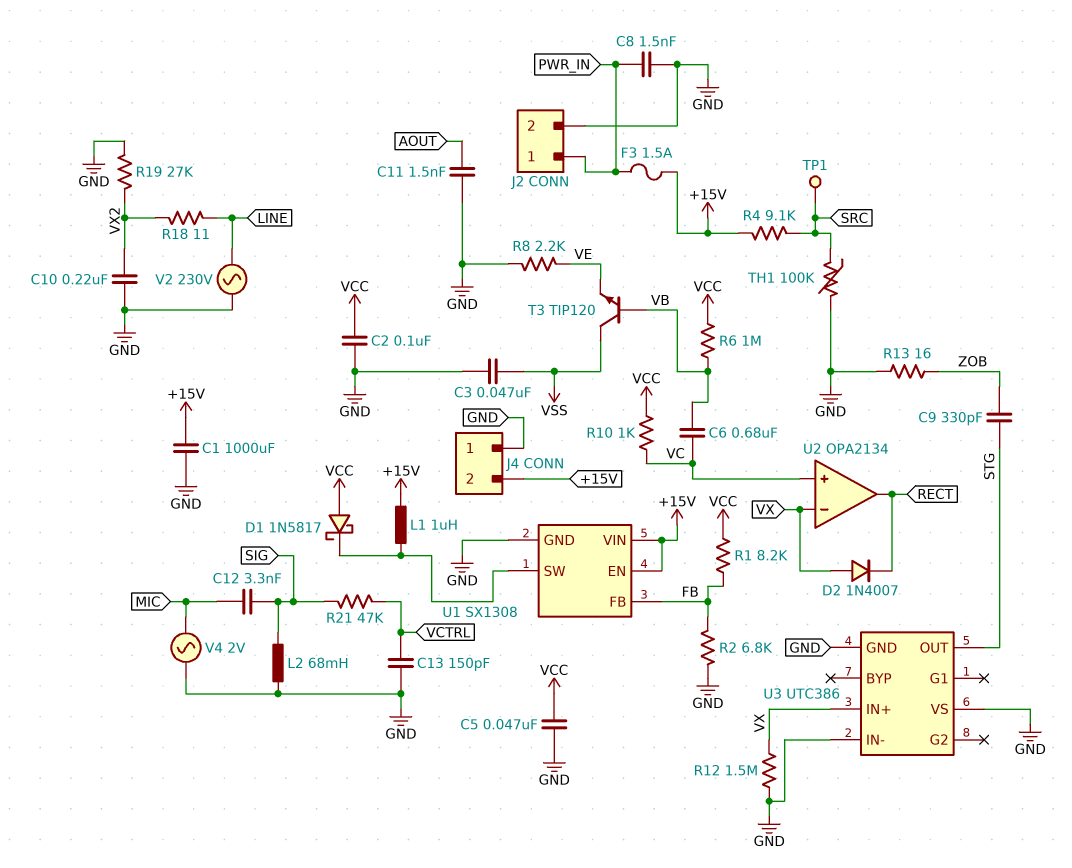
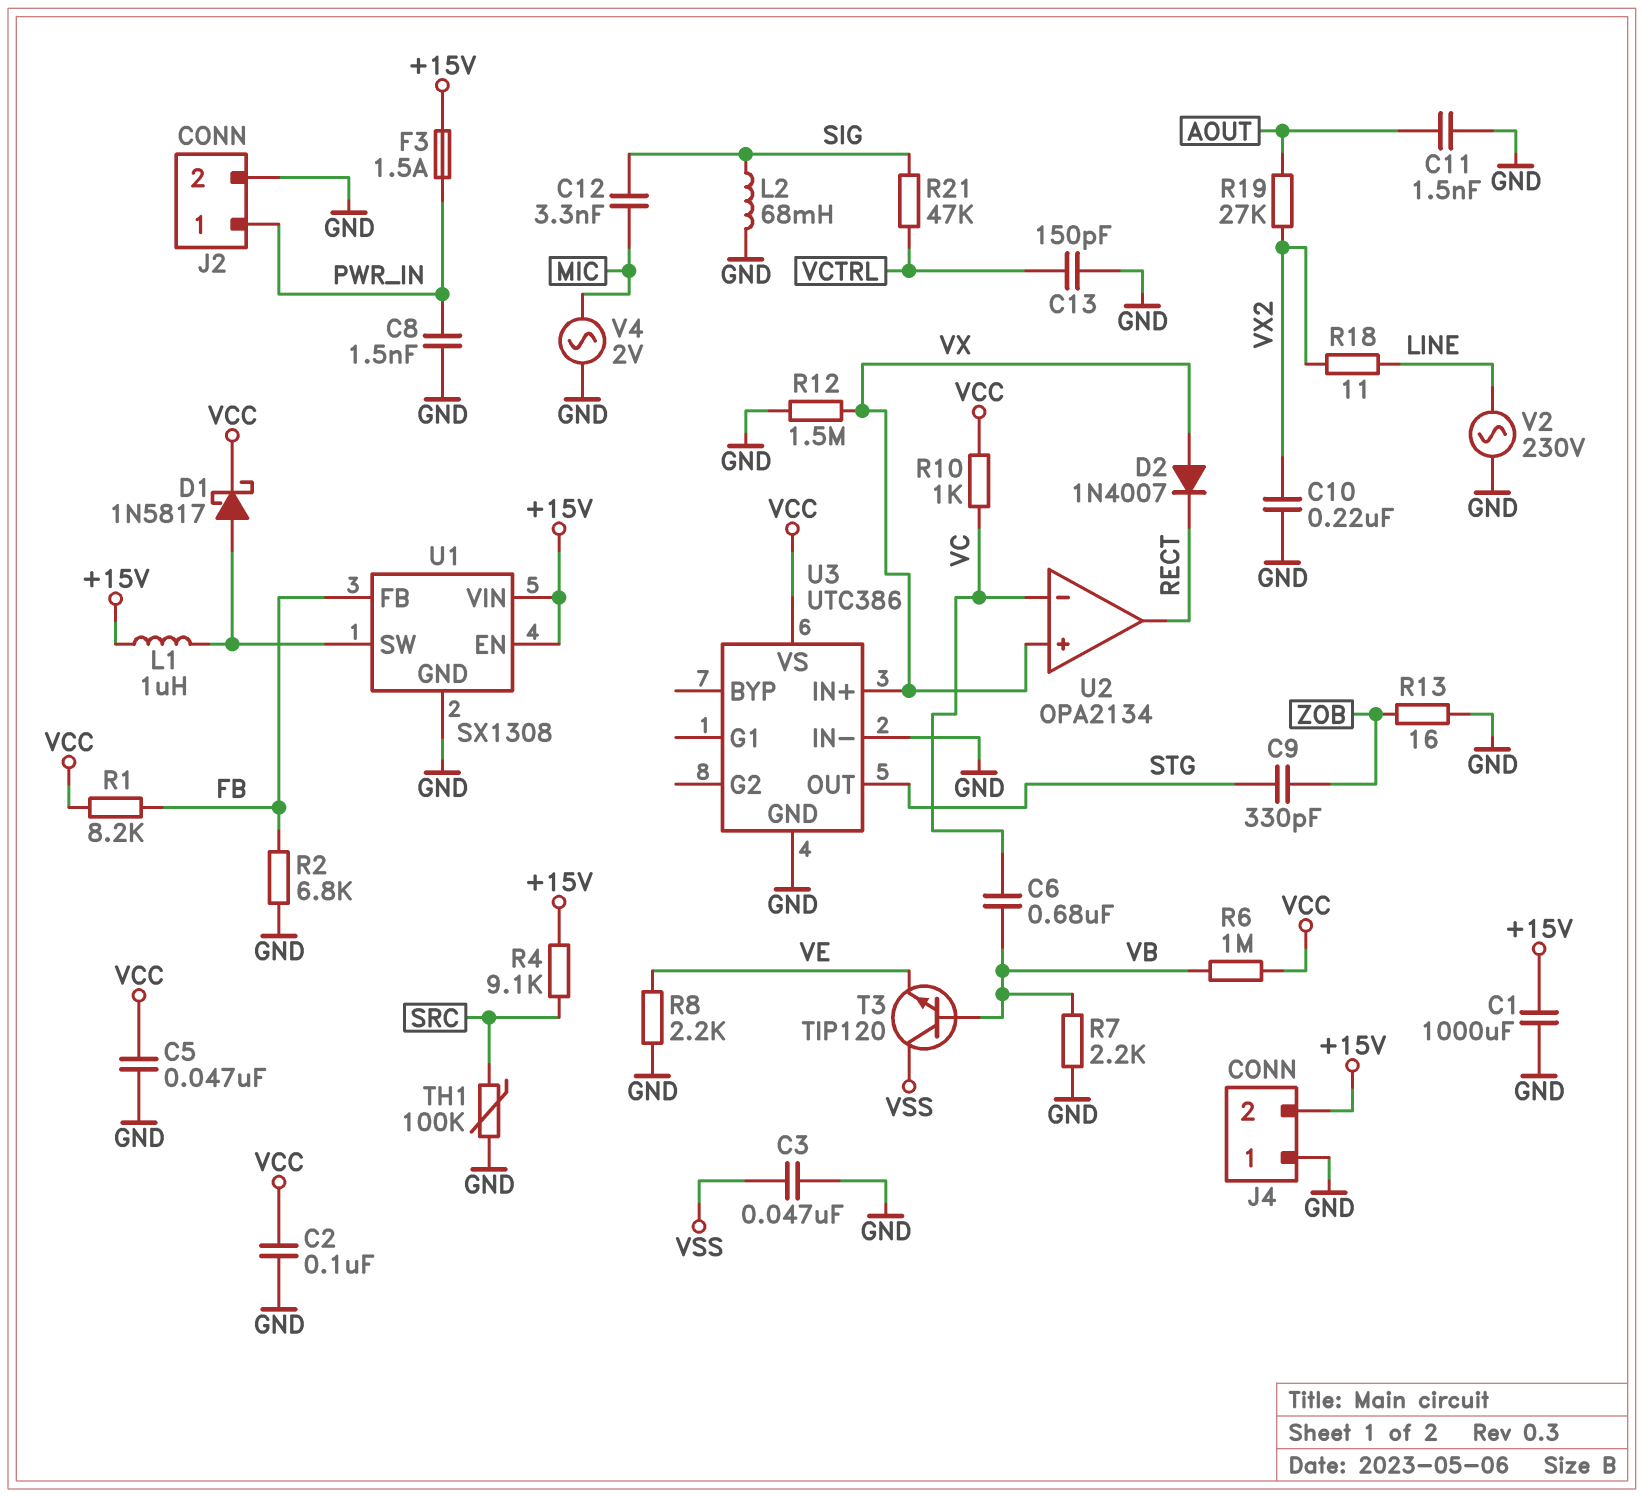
D1: schottky 1N5817 (A VCC, K U1/SW) -> schottky 1N5817 (A U1/SW, K VCC)
R7: none -> 2.2k (GND, VB)
R19: 27k (GND, VX2) -> 27k (AOUT, VX2)
TP1: test point (SRC) -> none
U2 pin in+: VC -> VX
U2 pin in-: VX -> VC
U3 pin VS: GND -> VCC

